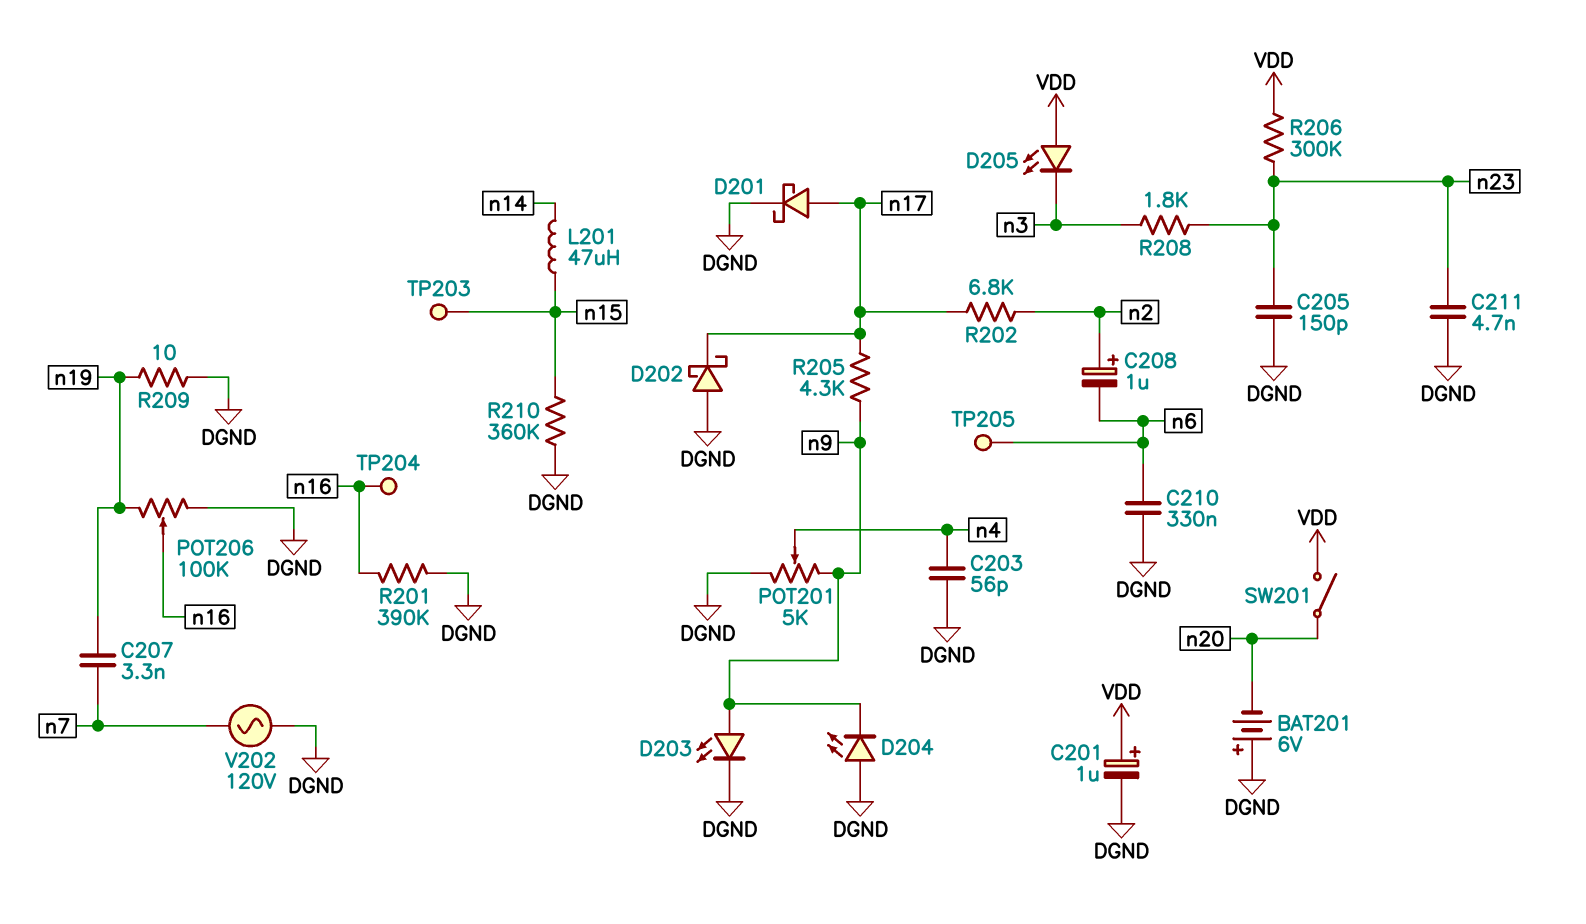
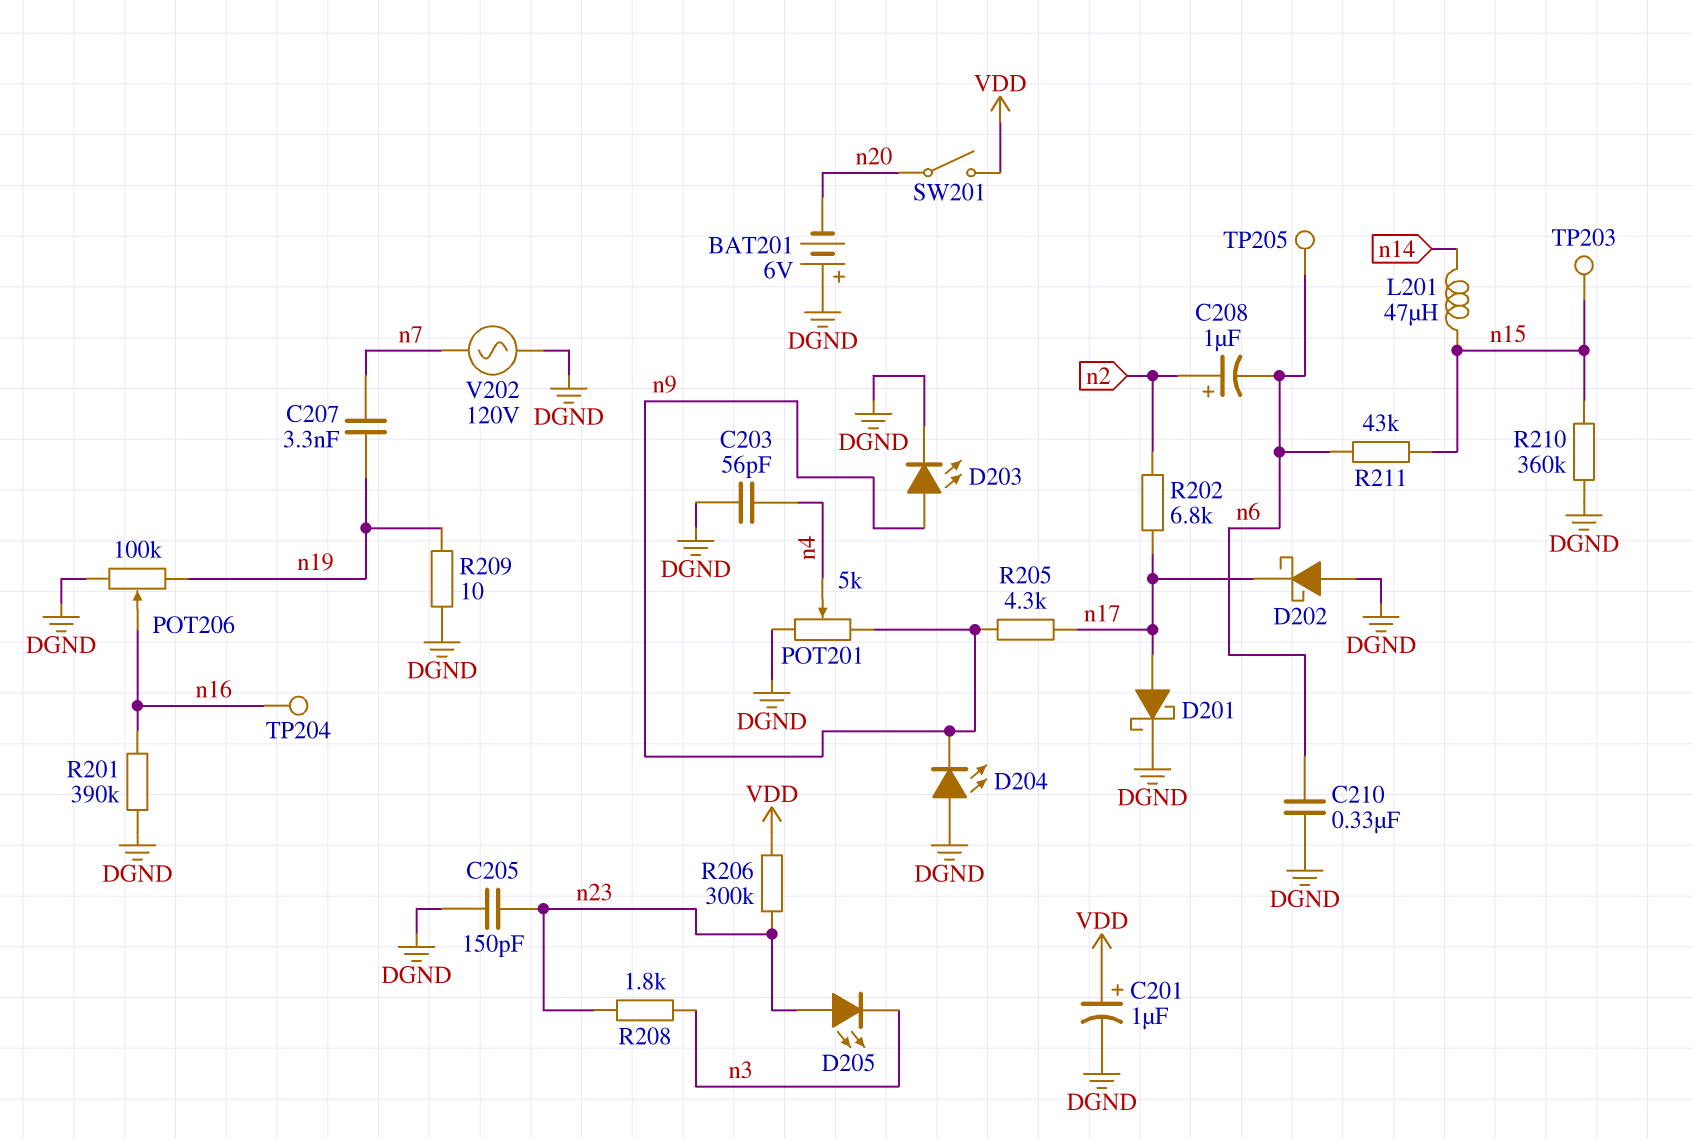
C211: 4.7nF (DGND, n23) -> none
D205: LED (A VDD, K n3) -> LED (A n23, K n3)
R211: none -> 43k (n6, n15)

